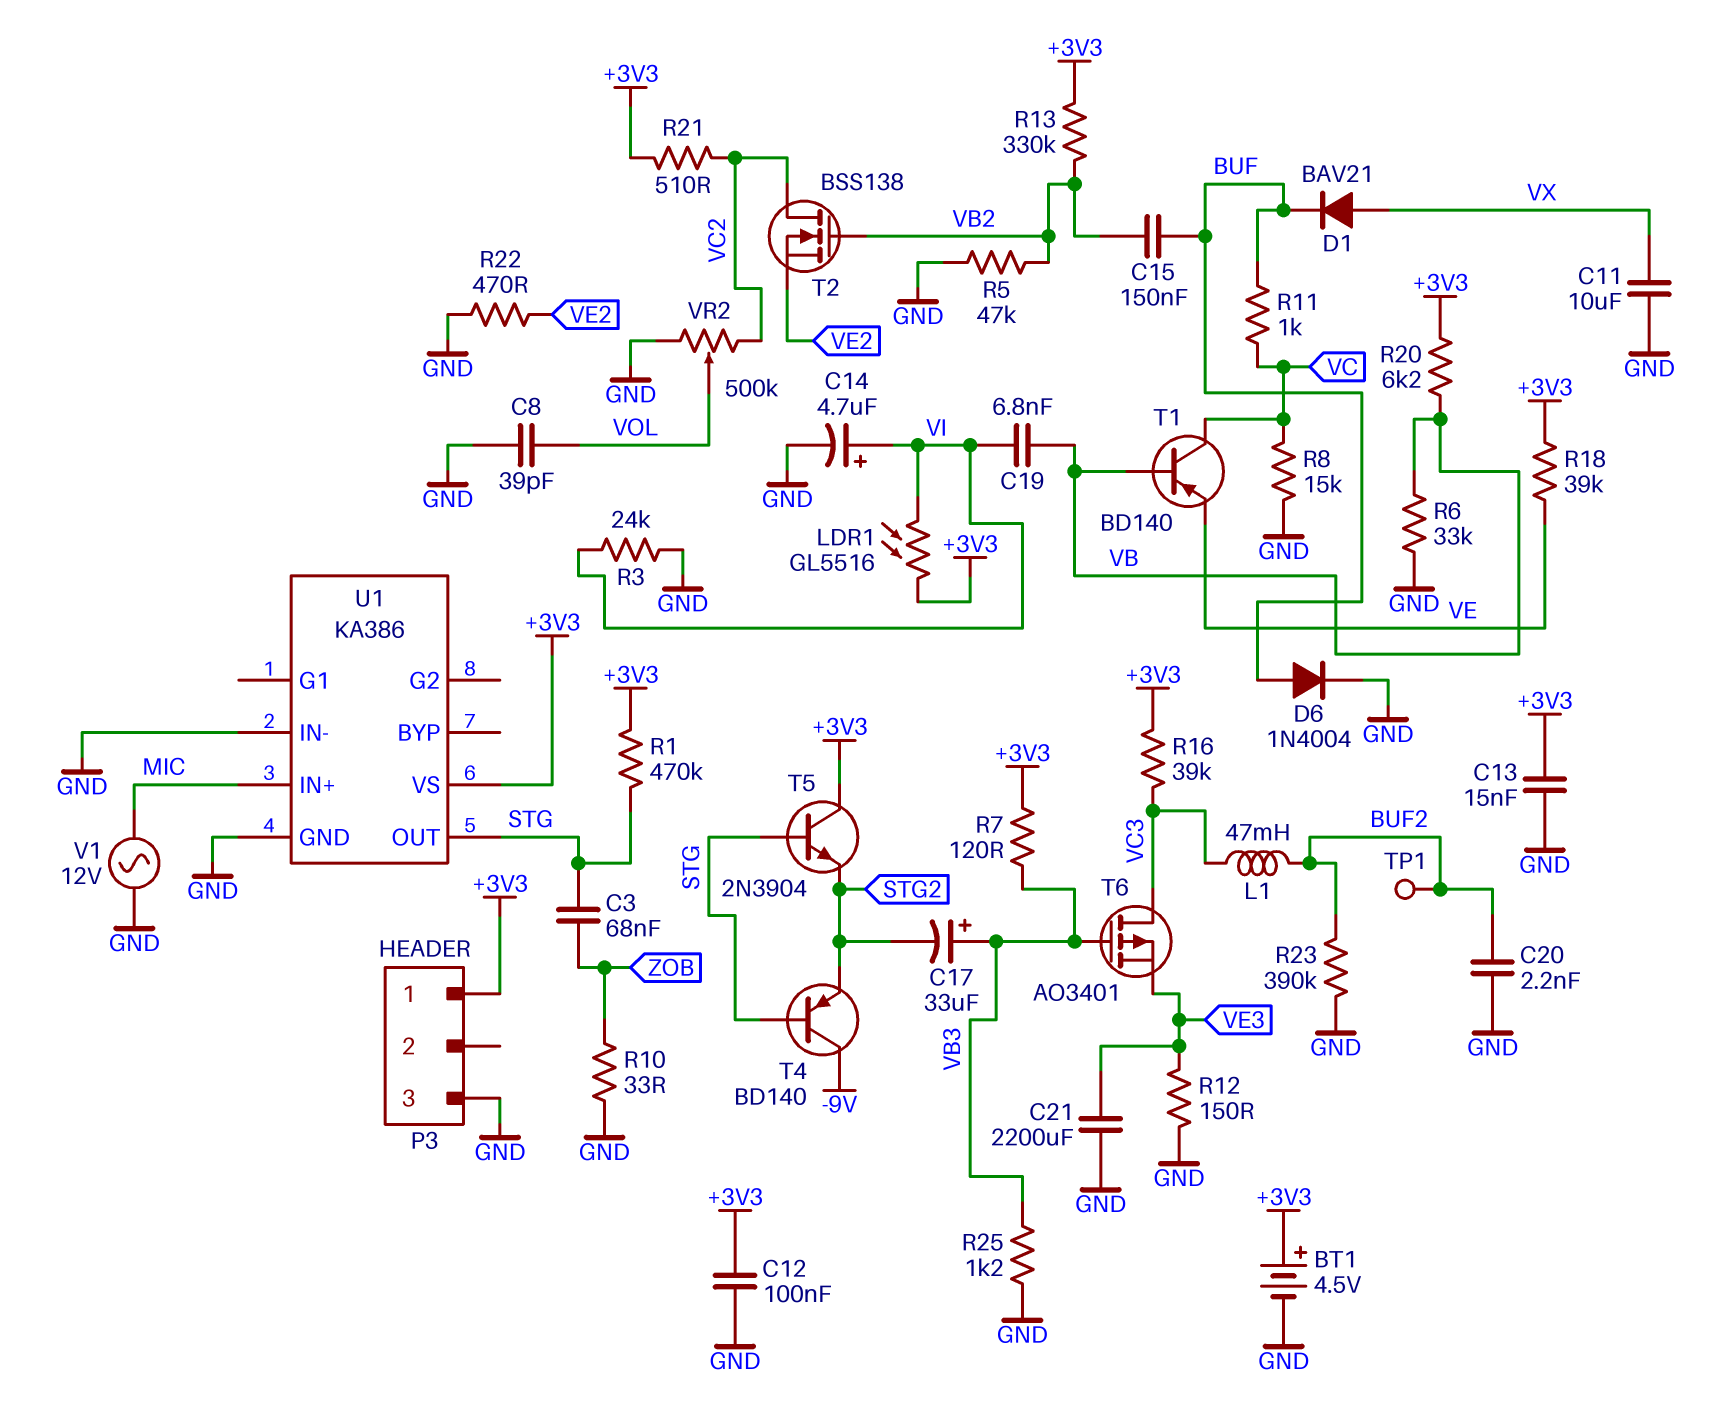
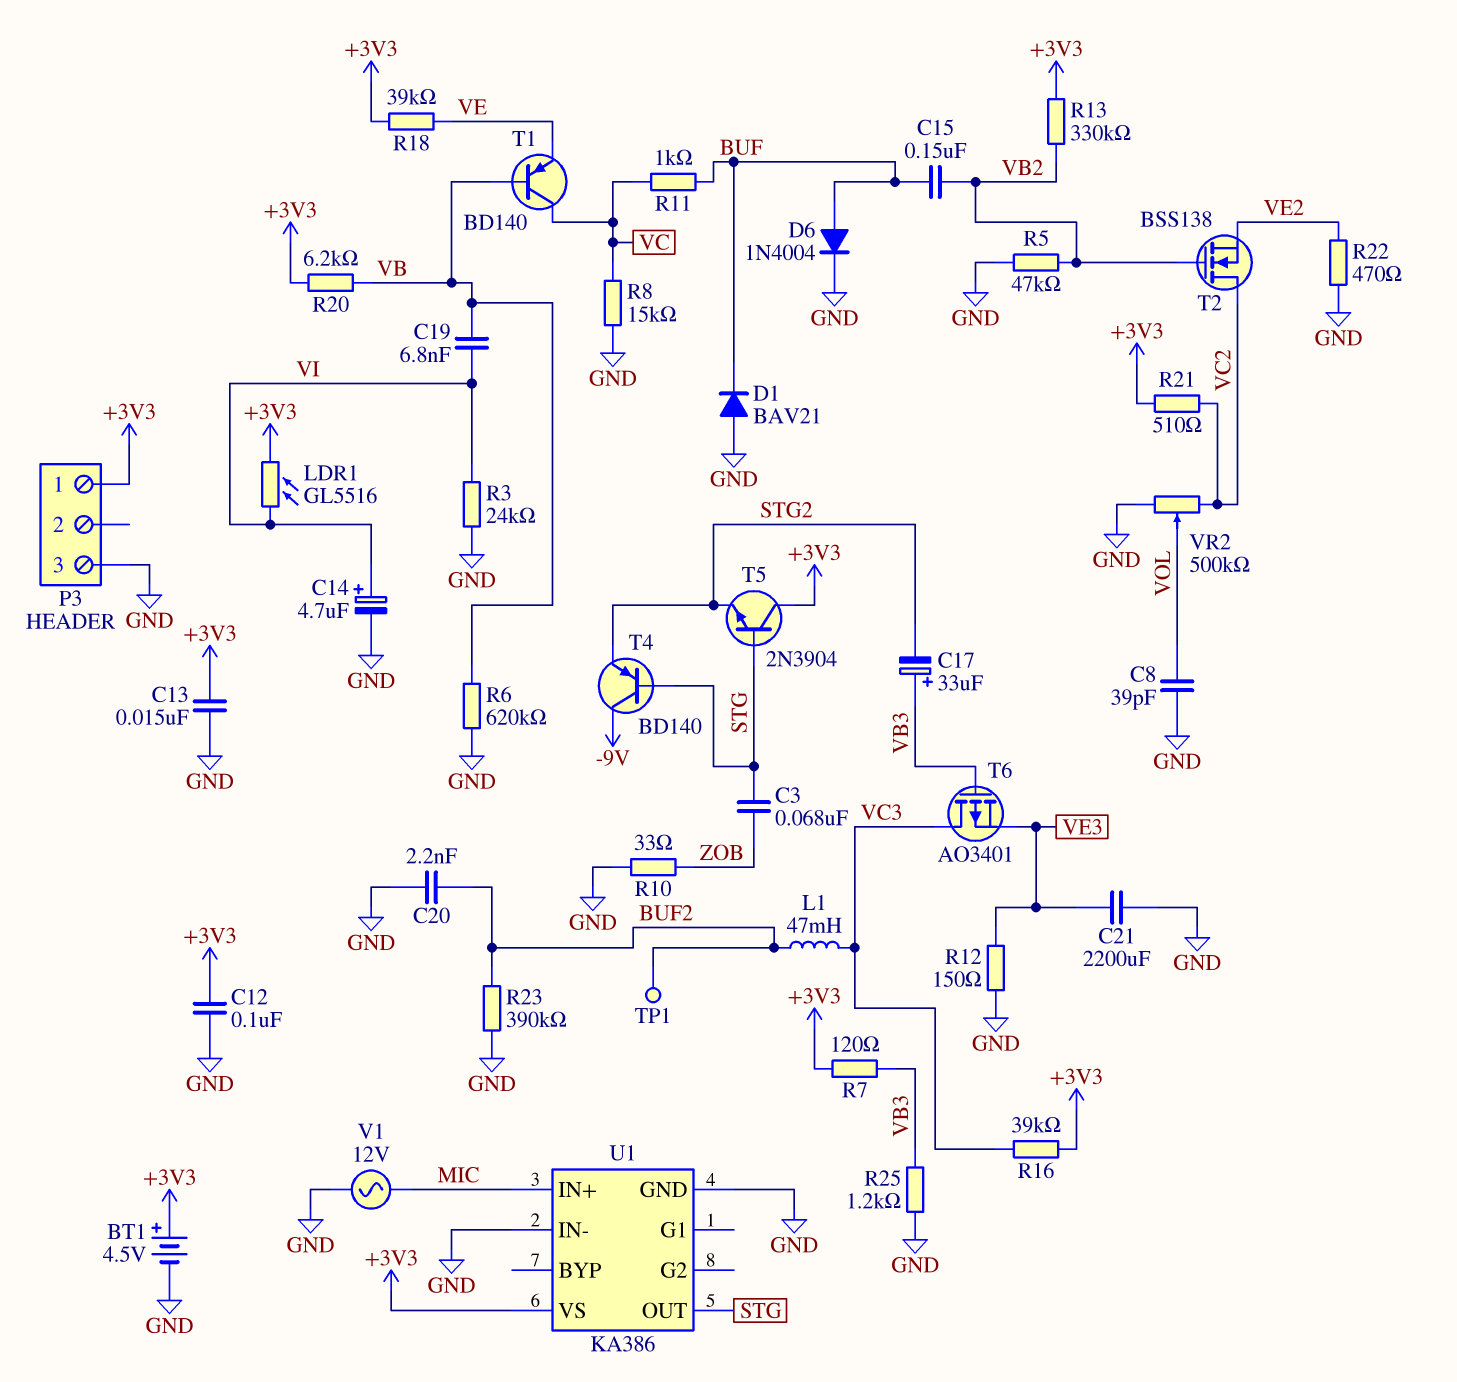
C11: 10uF (GND, VX) -> none
D1: diode BAV21 (A VX, K BUF) -> diode BAV21 (A GND, K BUF)
R1: 470k (+3V3, STG) -> none
R6: 33k (GND, VB) -> 620k (GND, VB)

